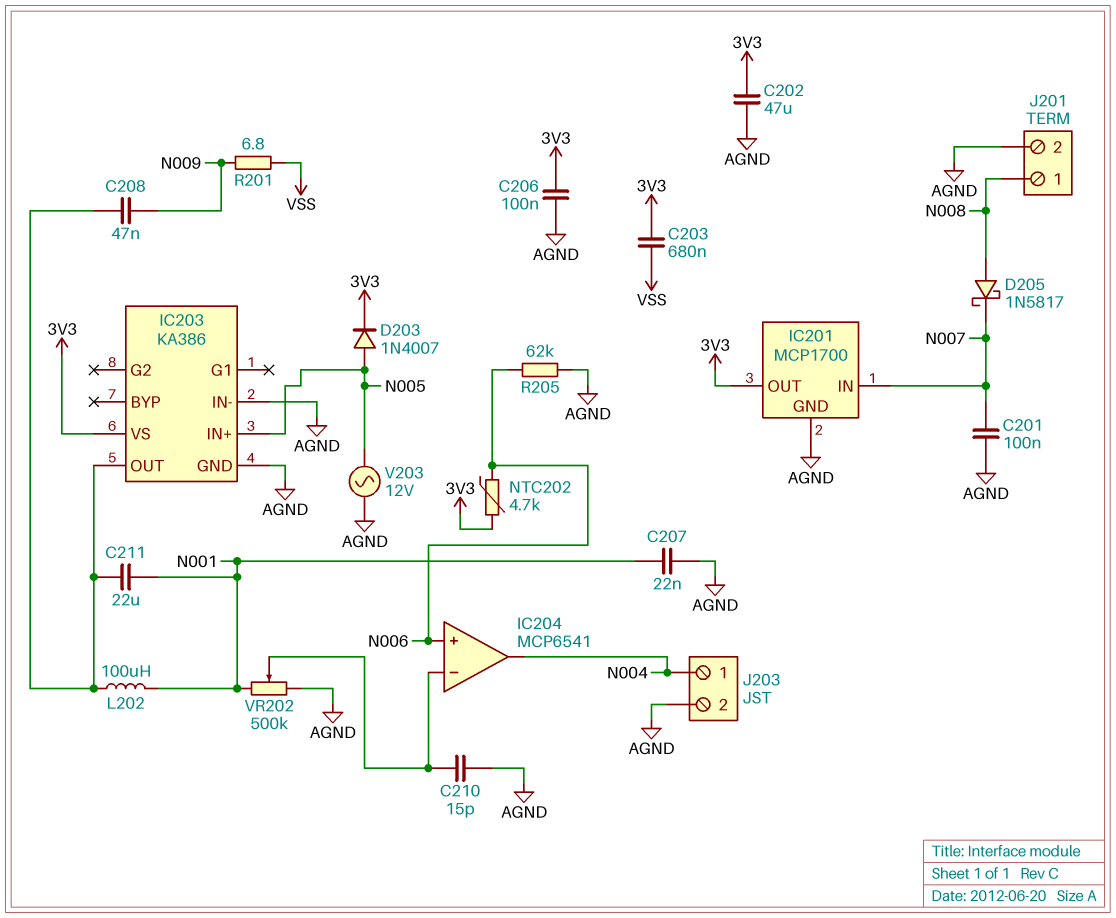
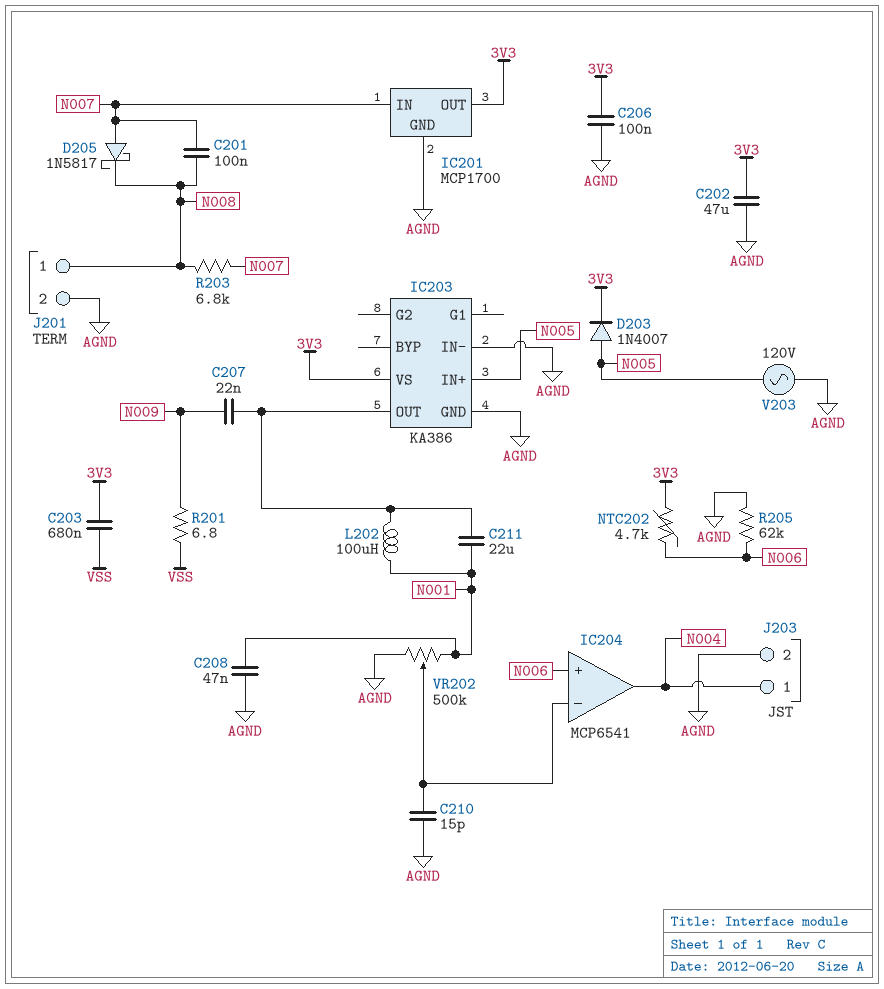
C201: 100nF (AGND, N007) -> 100nF (N007, N008)
C207: 22nF (AGND, N001) -> 22nF (IC203/OUT, N009)
C208: 47nF (IC203/OUT, N009) -> 47nF (AGND, N001)
D205: schottky 1N5817 (A N008, K N007) -> schottky 1N5817 (A N007, K N008)
R203: none -> 6.8k (N007, N008)
V203: AC 12V (AGND, N005) -> AC 120V (AGND, N005)

